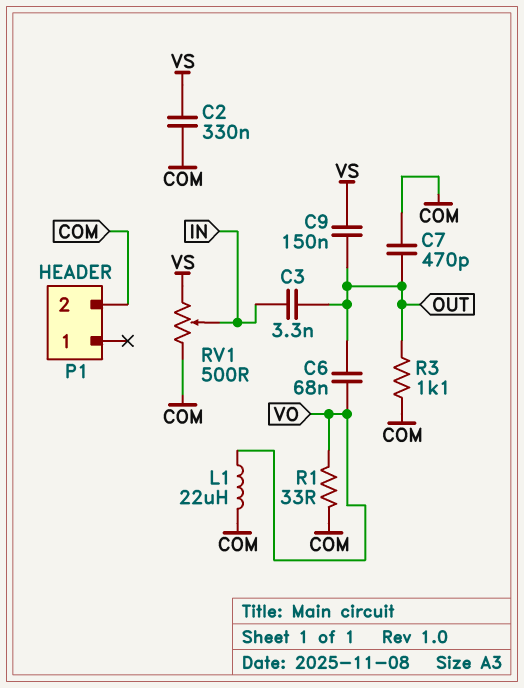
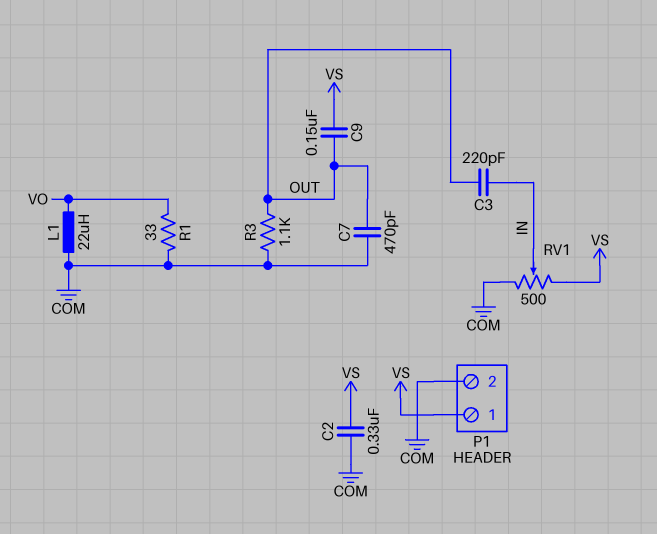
C3: 3.3nF (IN, OUT) -> 220pF (IN, OUT)
C6: 68nF (OUT, VO) -> none
P1 pin 1: none -> VS

